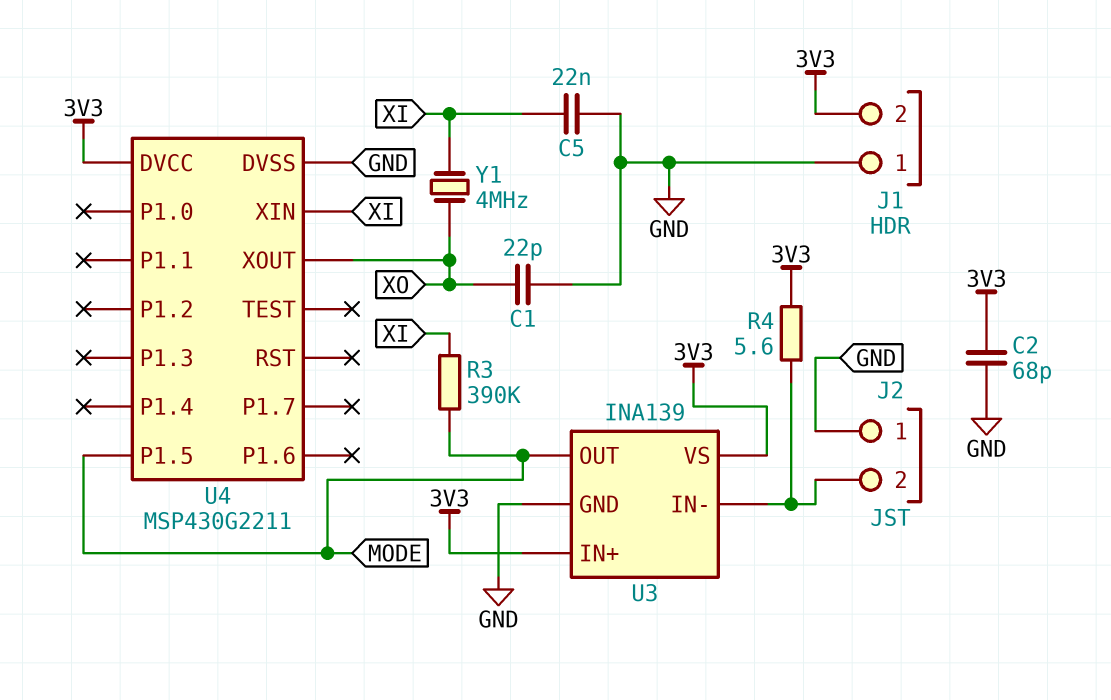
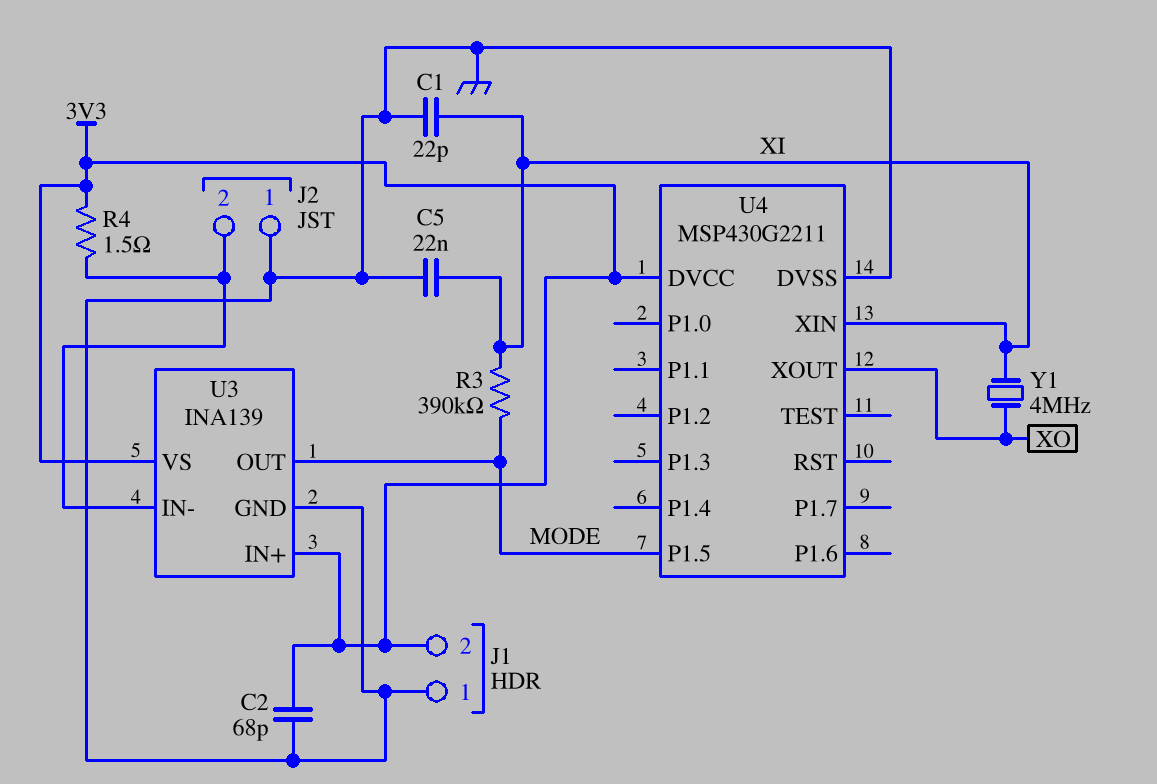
C1: 22pF (GND, XO) -> 22pF (GND, XI)
R4: 5.6 (3V3, J2/2) -> 1.5 (3V3, J2/2)

